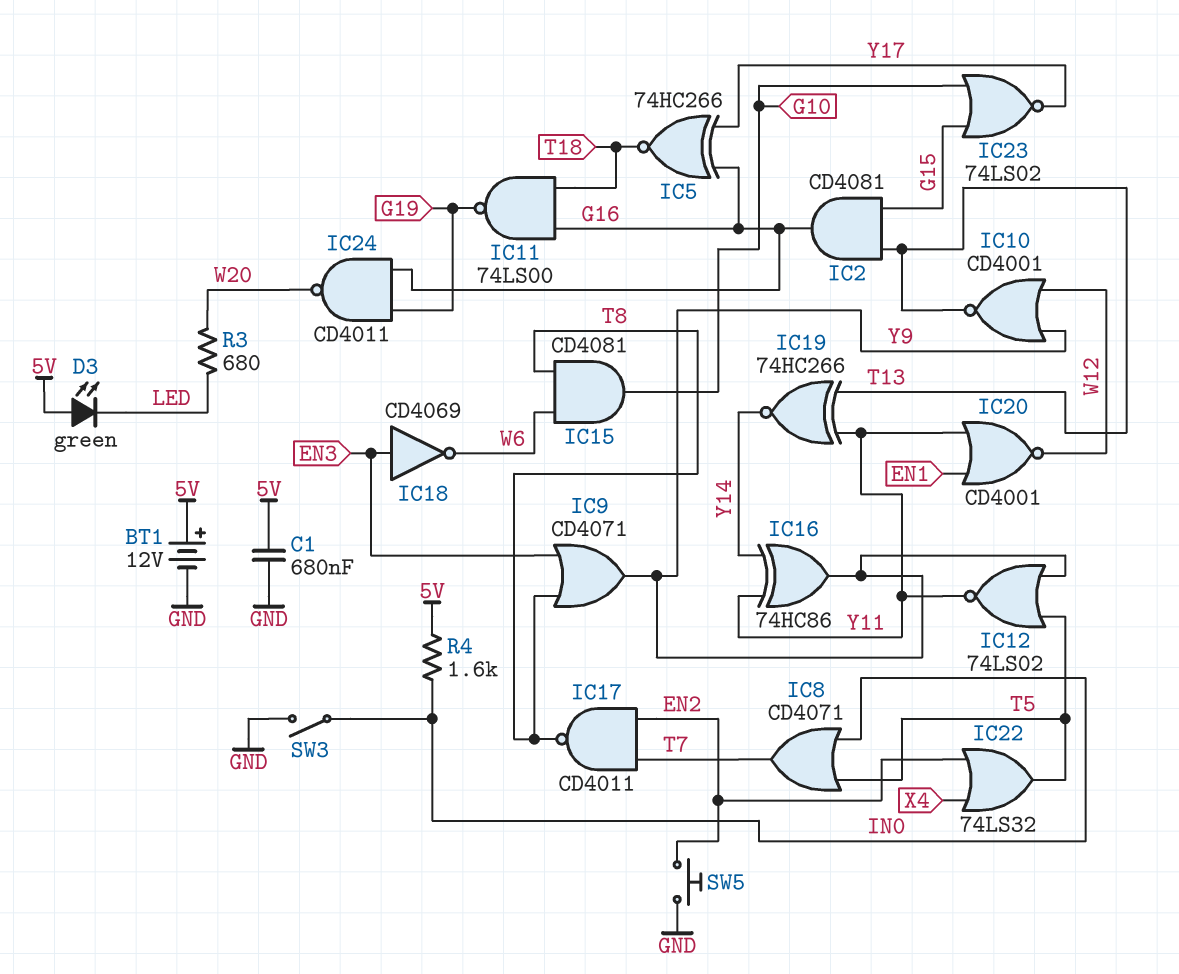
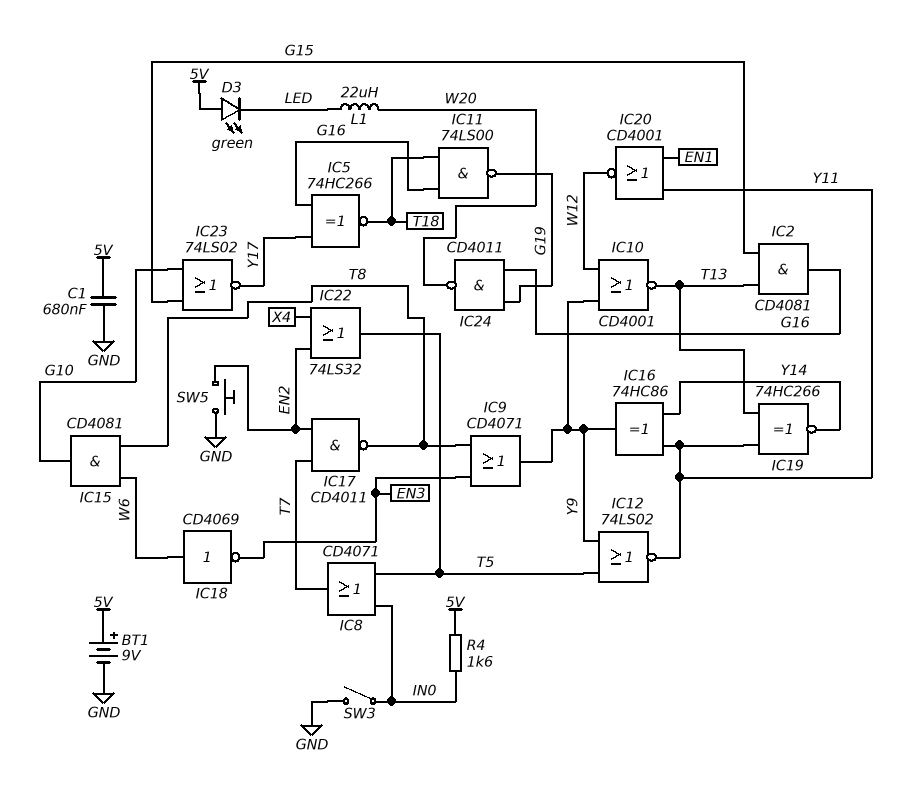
BT1: 12V (plus 5V, minus GND) -> 9V (plus 5V, minus GND)
IC18: NOT CD4069 (in EN3, out W6) -> NOT CD4069 (in W6, out EN3)
L1: none -> 22uH (LED, W20)
R3: 680 (LED, W20) -> none

